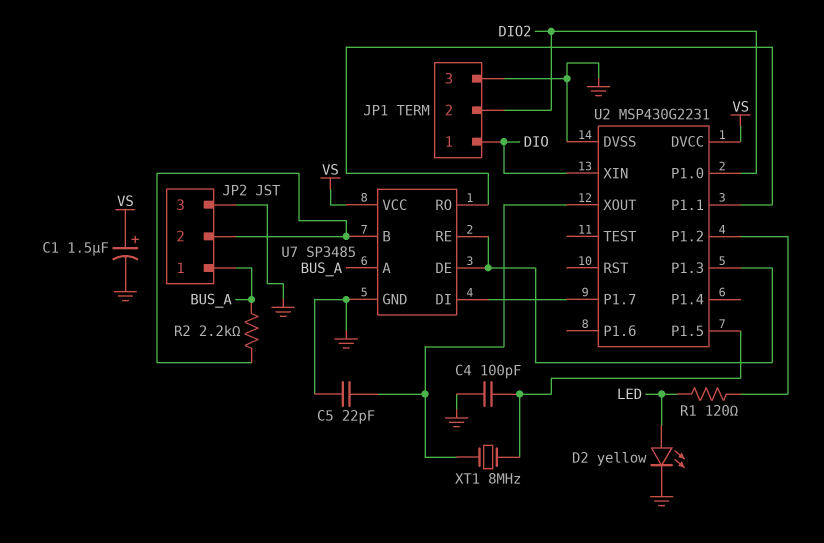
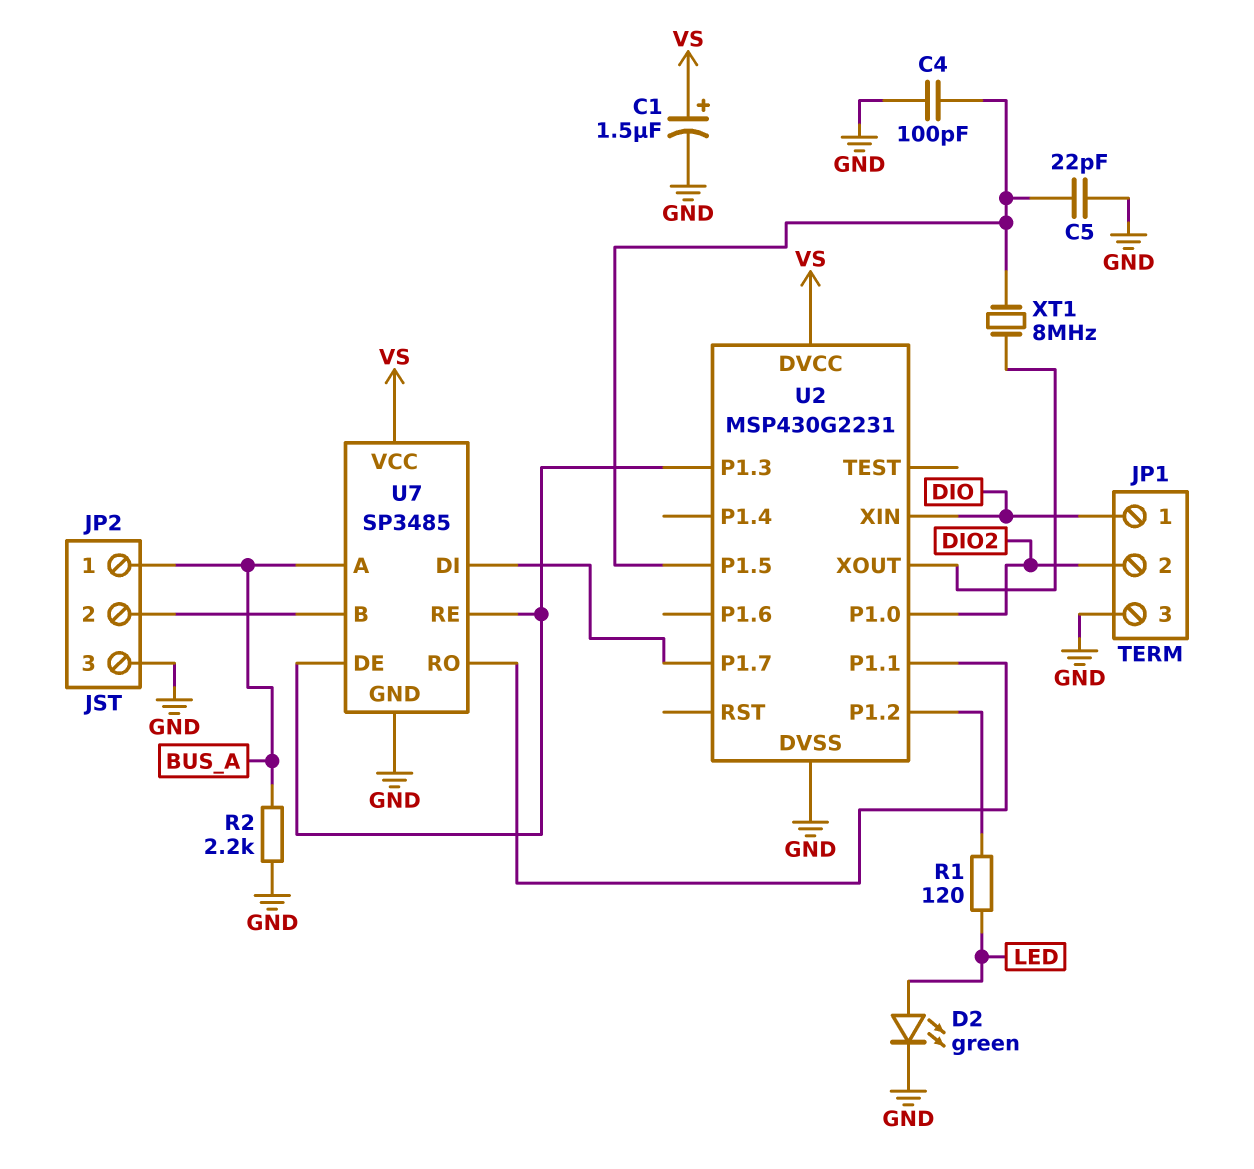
C5: 22pF (GND, U2/XOUT) -> 22pF (GND, U2/P1.5)
D2: LED yellow (A LED, K GND) -> LED green (A LED, K GND)
R2: 2.2k (BUS_A, JP2/2) -> 2.2k (BUS_A, GND)

